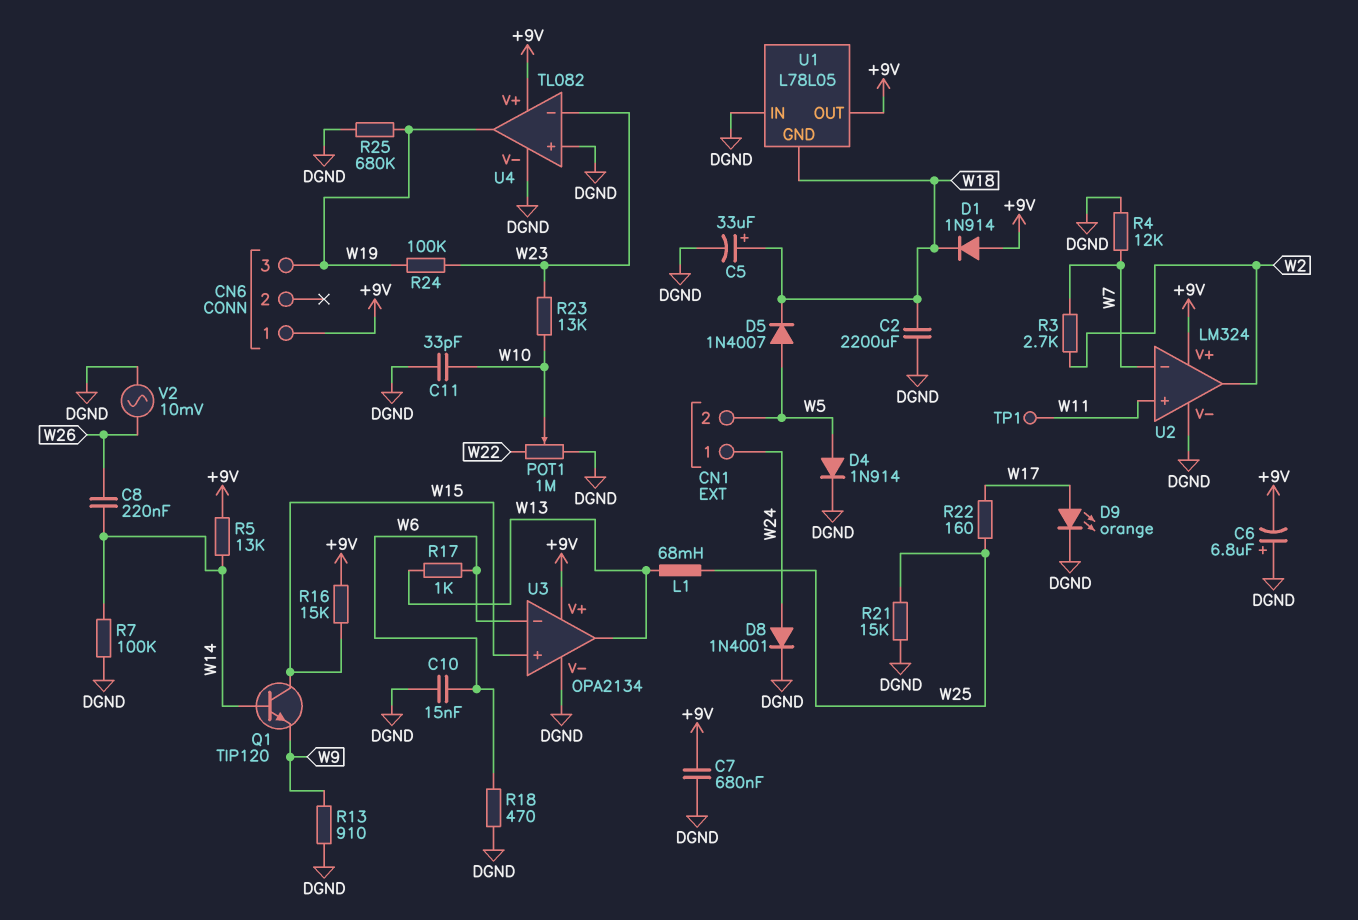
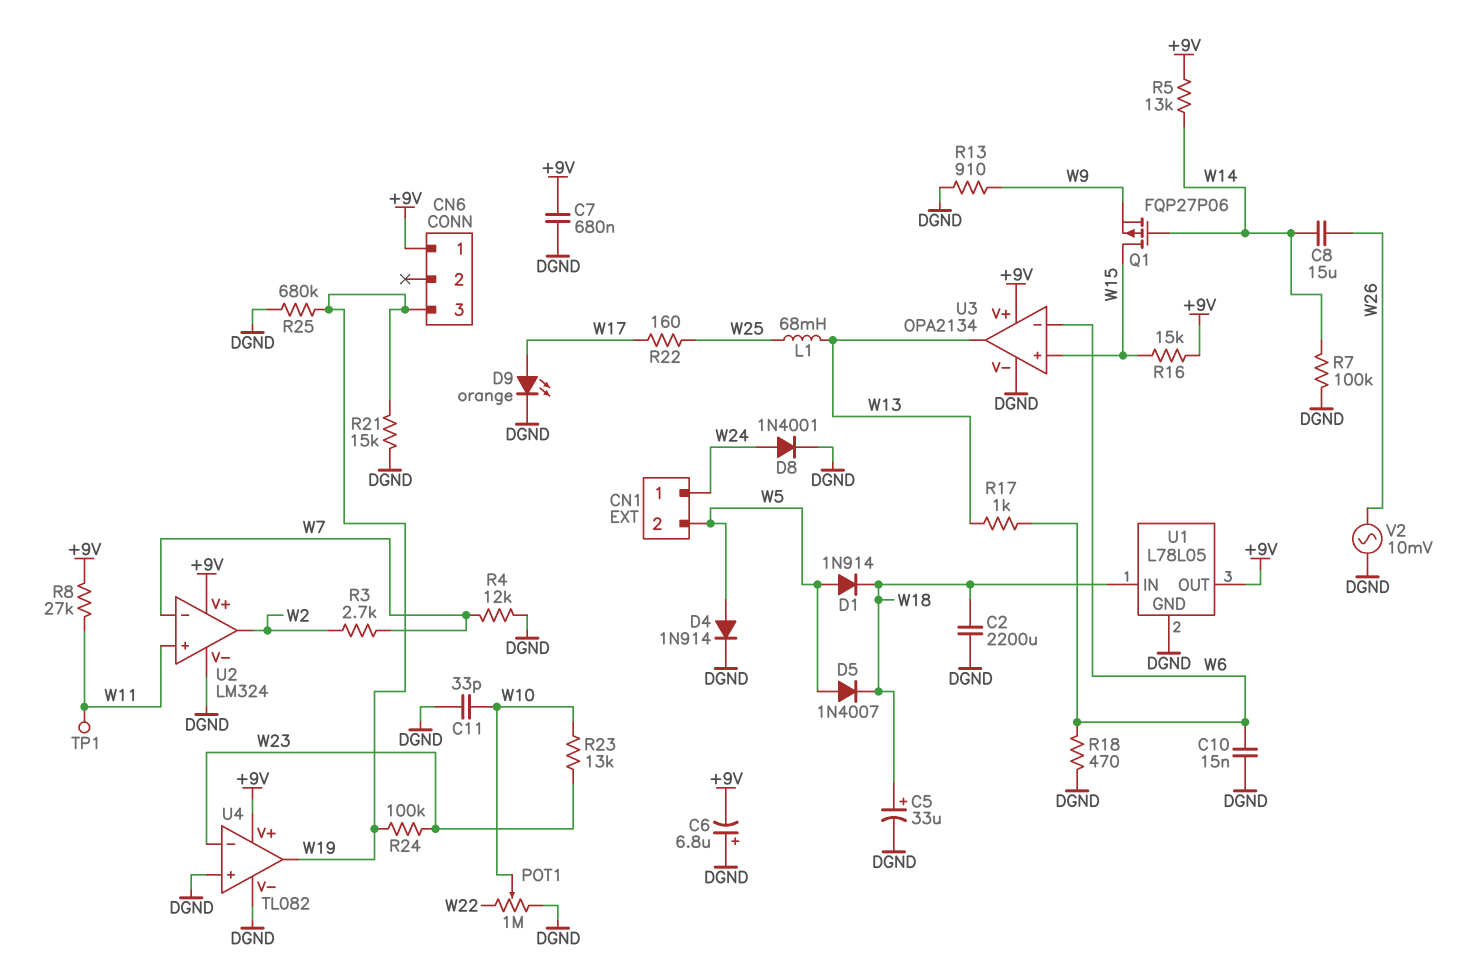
C8: 220nF (W14, W26) -> 15uF (W14, W26)
D1: diode 1N914 (A +9V, K W18) -> diode 1N914 (A W5, K W18)
Q1: NPN TIP120 (B W14, C W15, E W9) -> PMOS FQP27P06 (G W14, D W15, S W9)
R8: none -> 27k (+9V, W11)
R21: 15k (DGND, W25) -> 15k (DGND, W19)
U1 pin GND: W18 -> DGND
U1 pin IN: DGND -> W18

